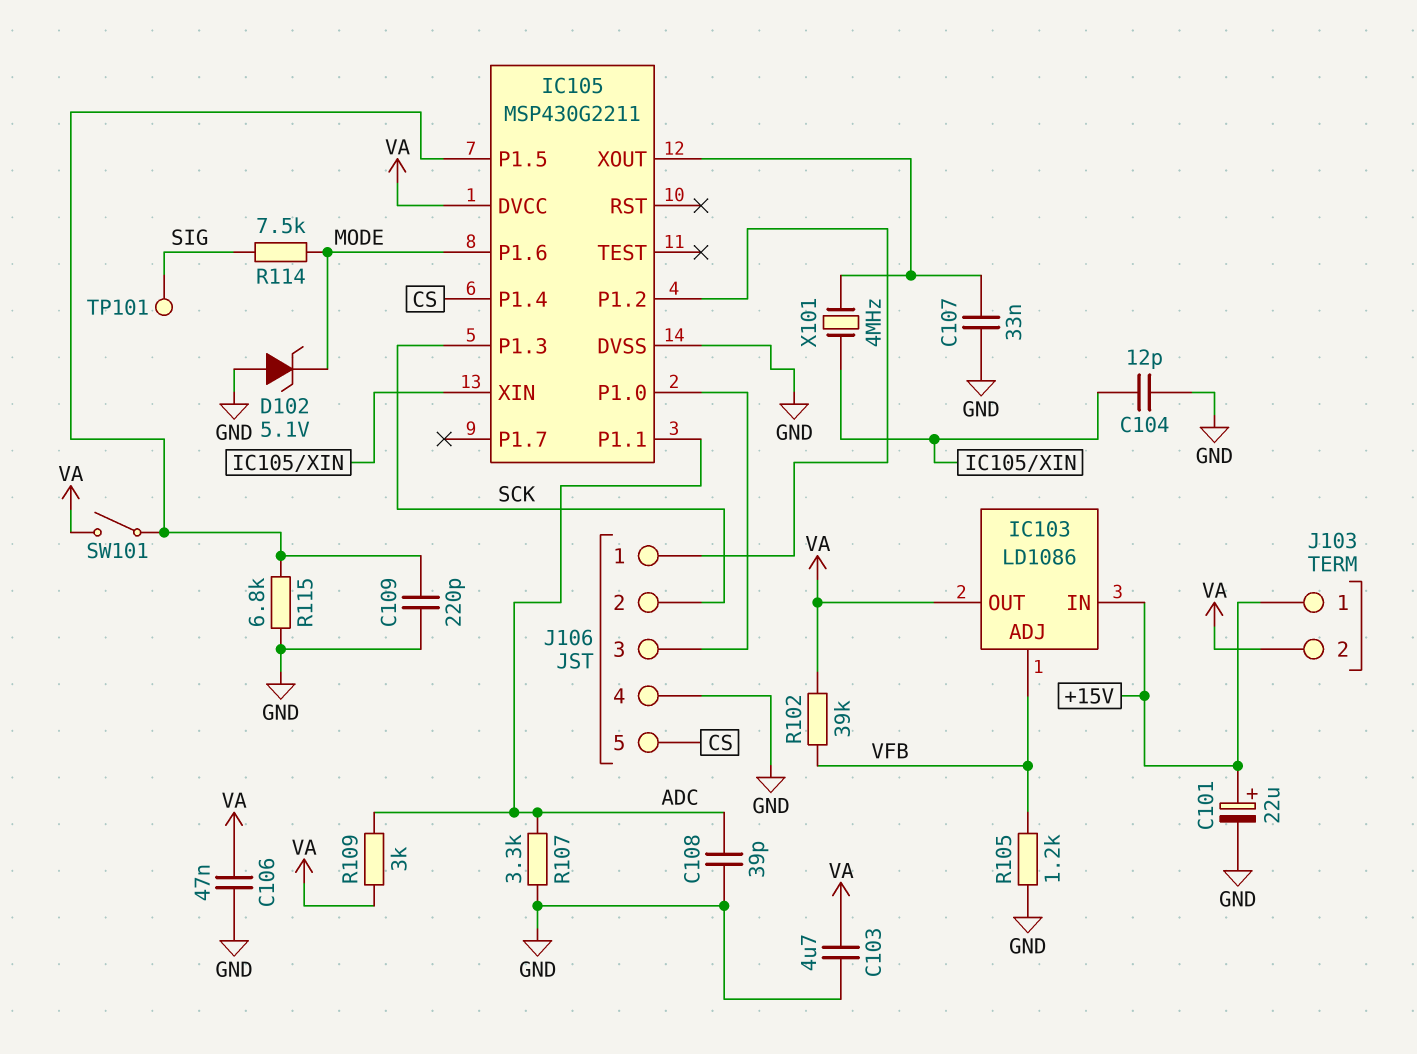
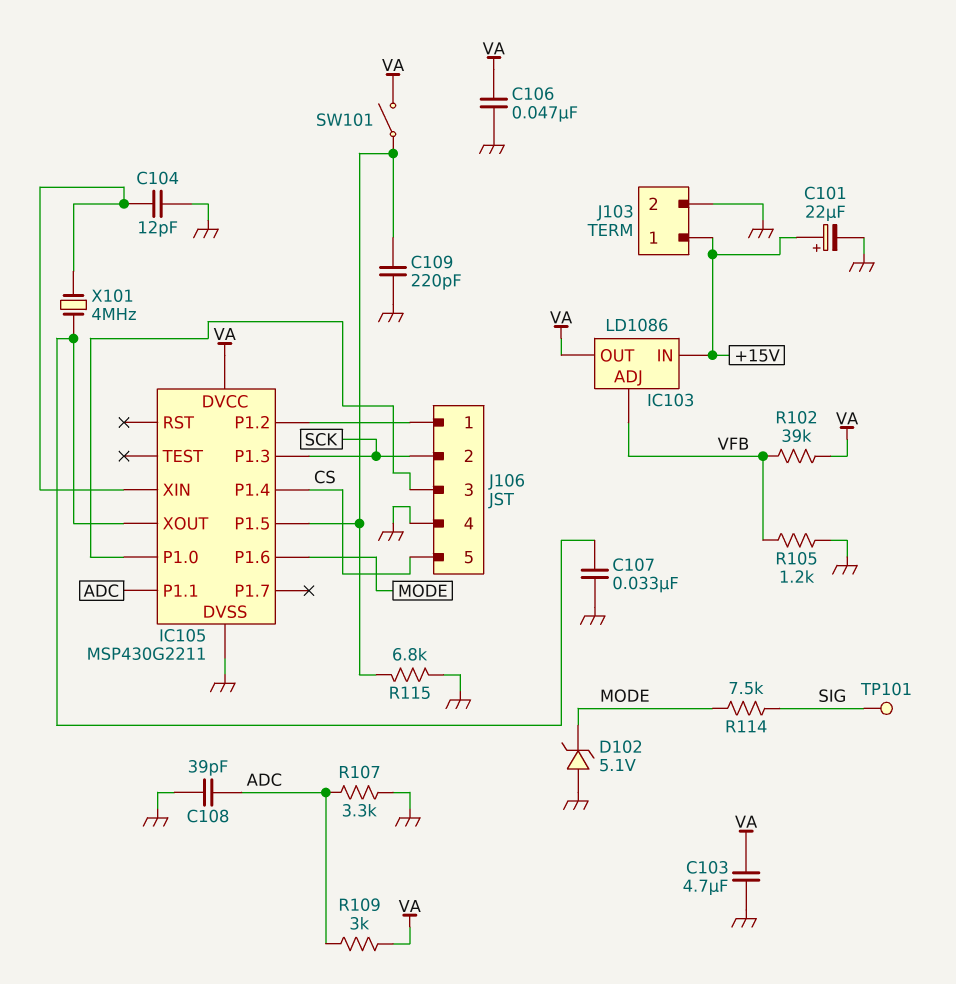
J103 pin 2: VA -> GND

